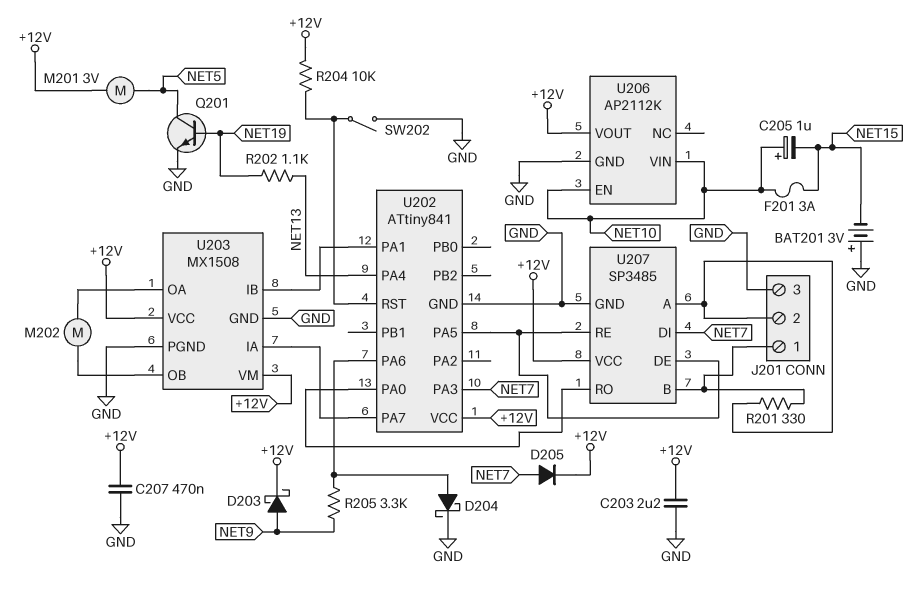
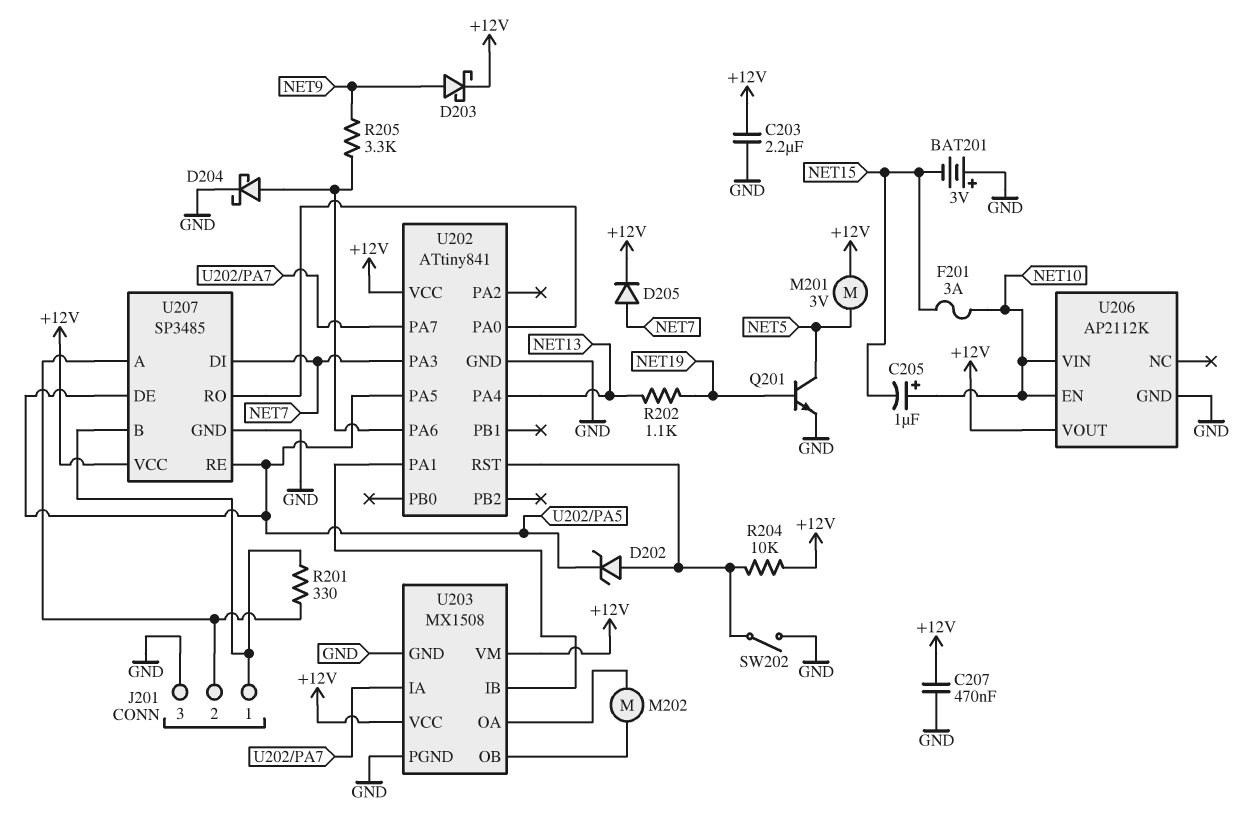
D202: none -> zener (A U202/RST, K U202/PA5)

